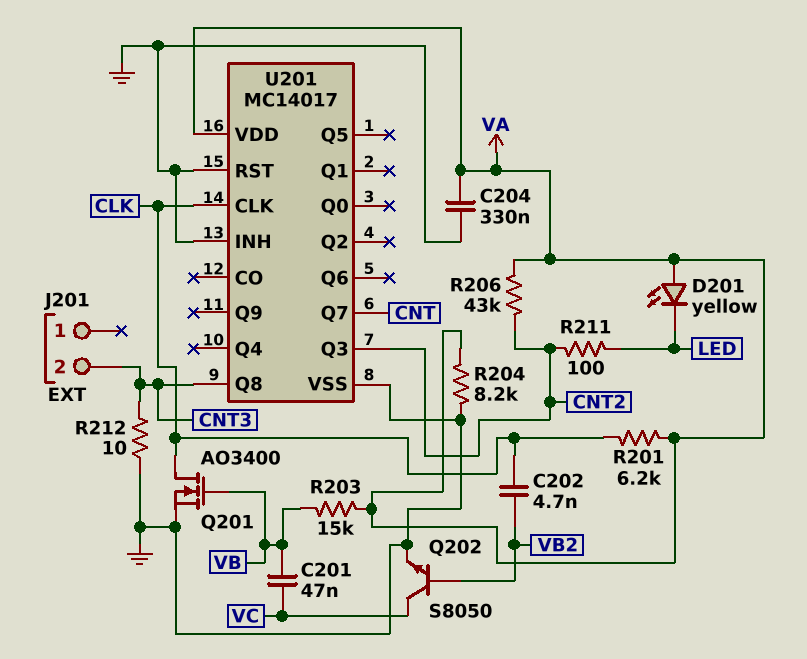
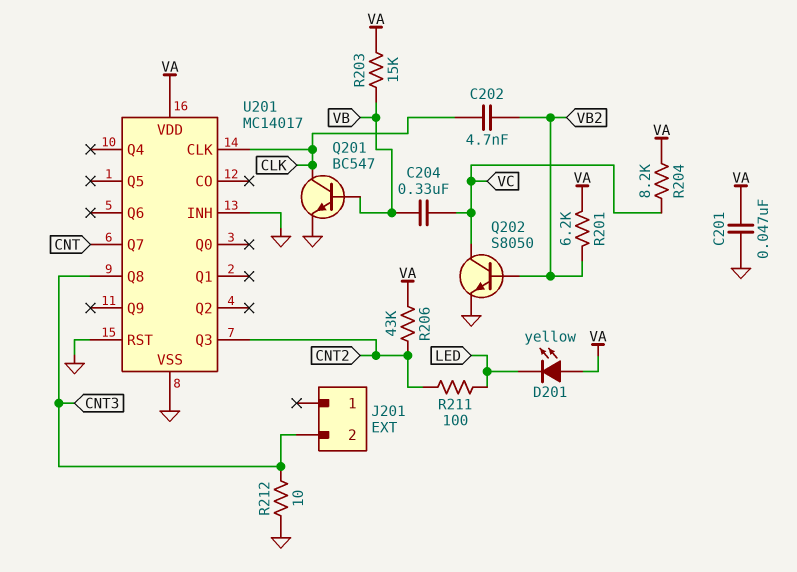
C201: 47nF (VB, VC) -> 47nF (GND, VA)
C204: 330nF (GND, VA) -> 330nF (VB, VC)
Q201: NMOS AO3400 (G VB, D CLK, S GND) -> NPN BC547 (B VB, C CLK, E GND)
R201: 6.2k (CLK, VA) -> 6.2k (VA, VB2)
R204: 8.2k (GND, VA) -> 8.2k (VA, VC)

